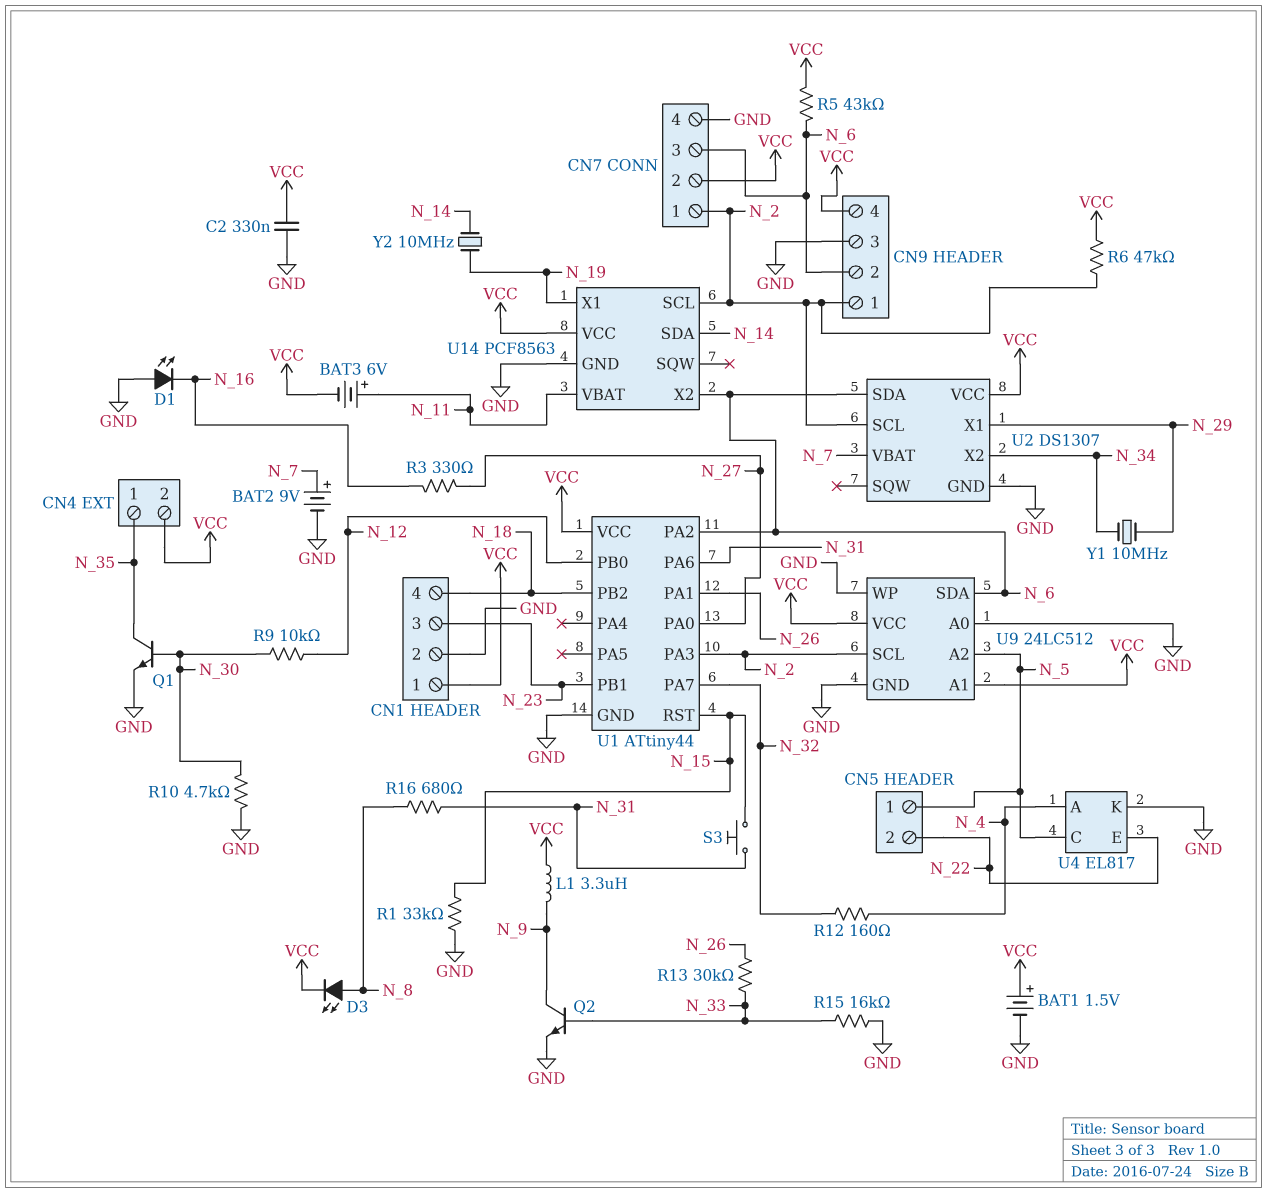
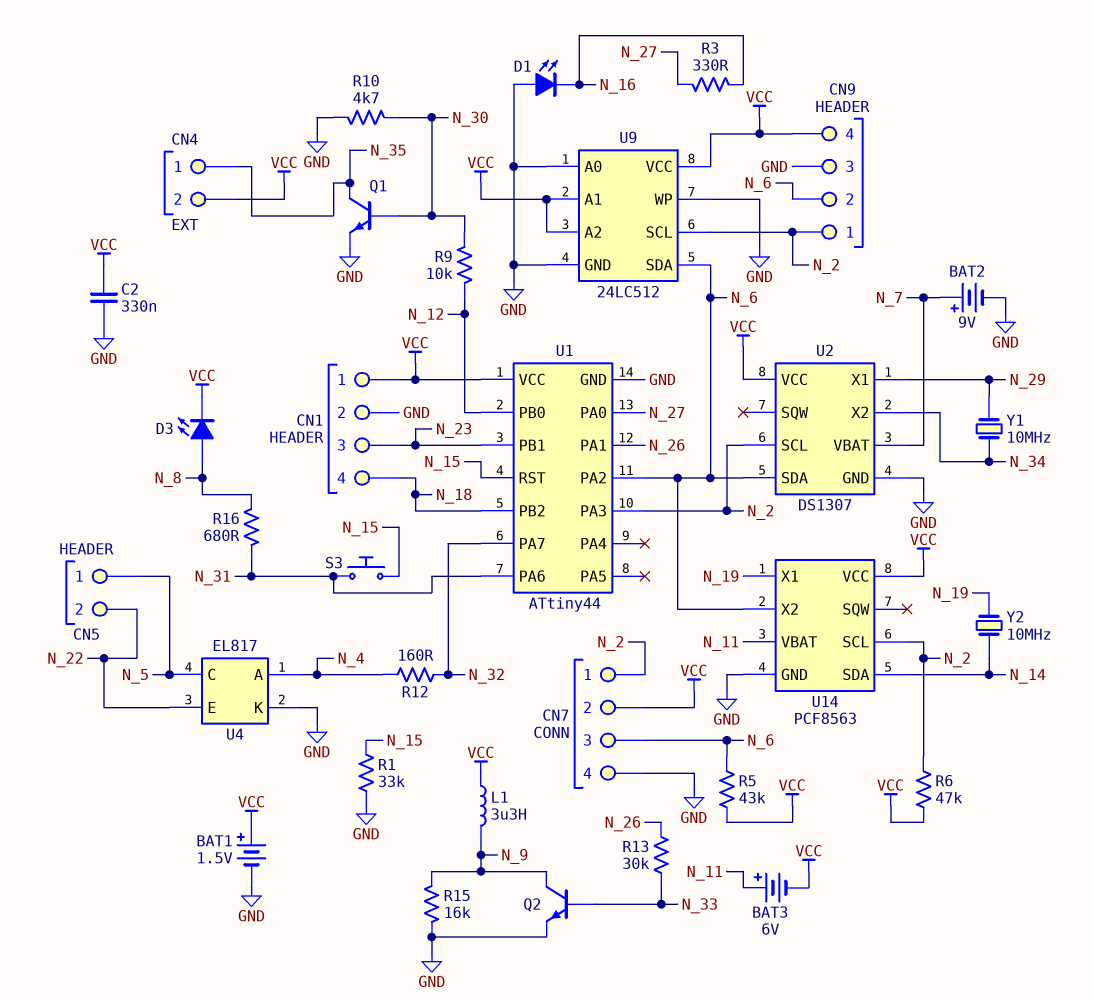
R15: 16k (GND, N_33) -> 16k (GND, N_9)
U9 pin A2: N_5 -> VCC

